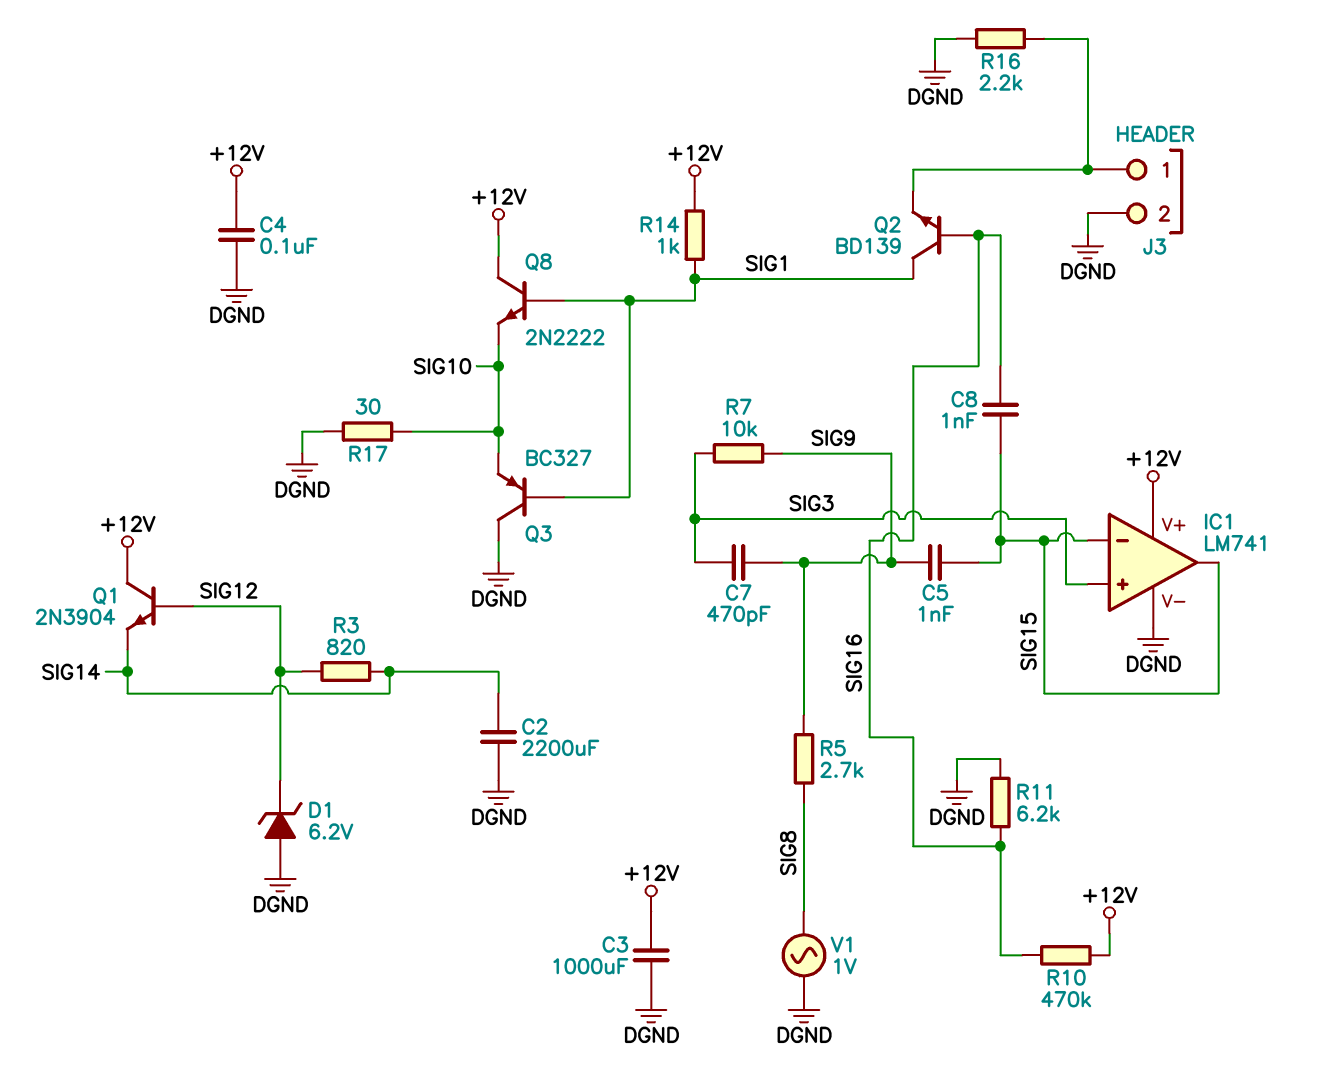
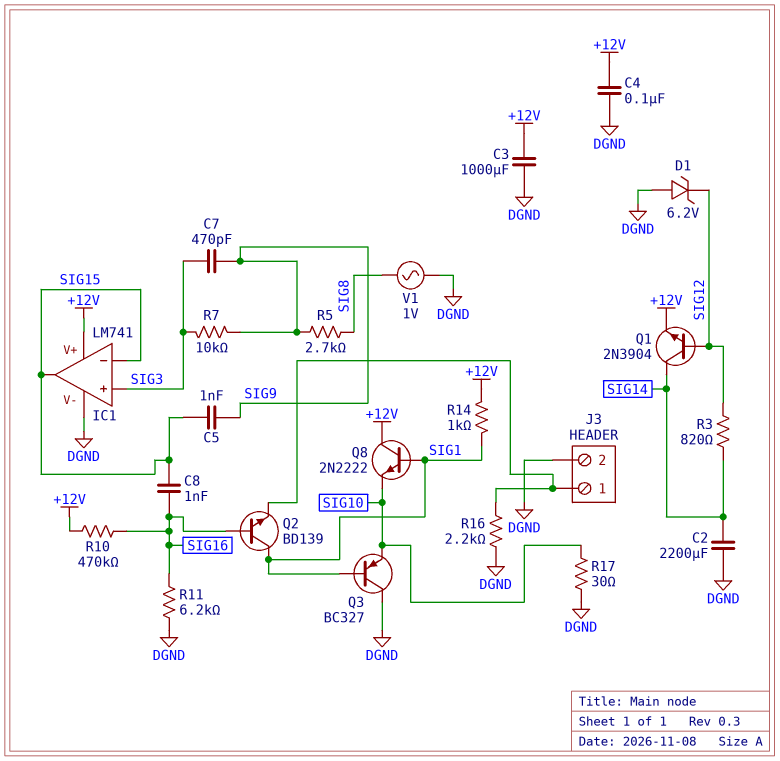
Q1: NPN 2N3904 (B SIG12, C +12V, E SIG14) -> NPN 2N3904 (B SIG12, C SIG14, E +12V)

